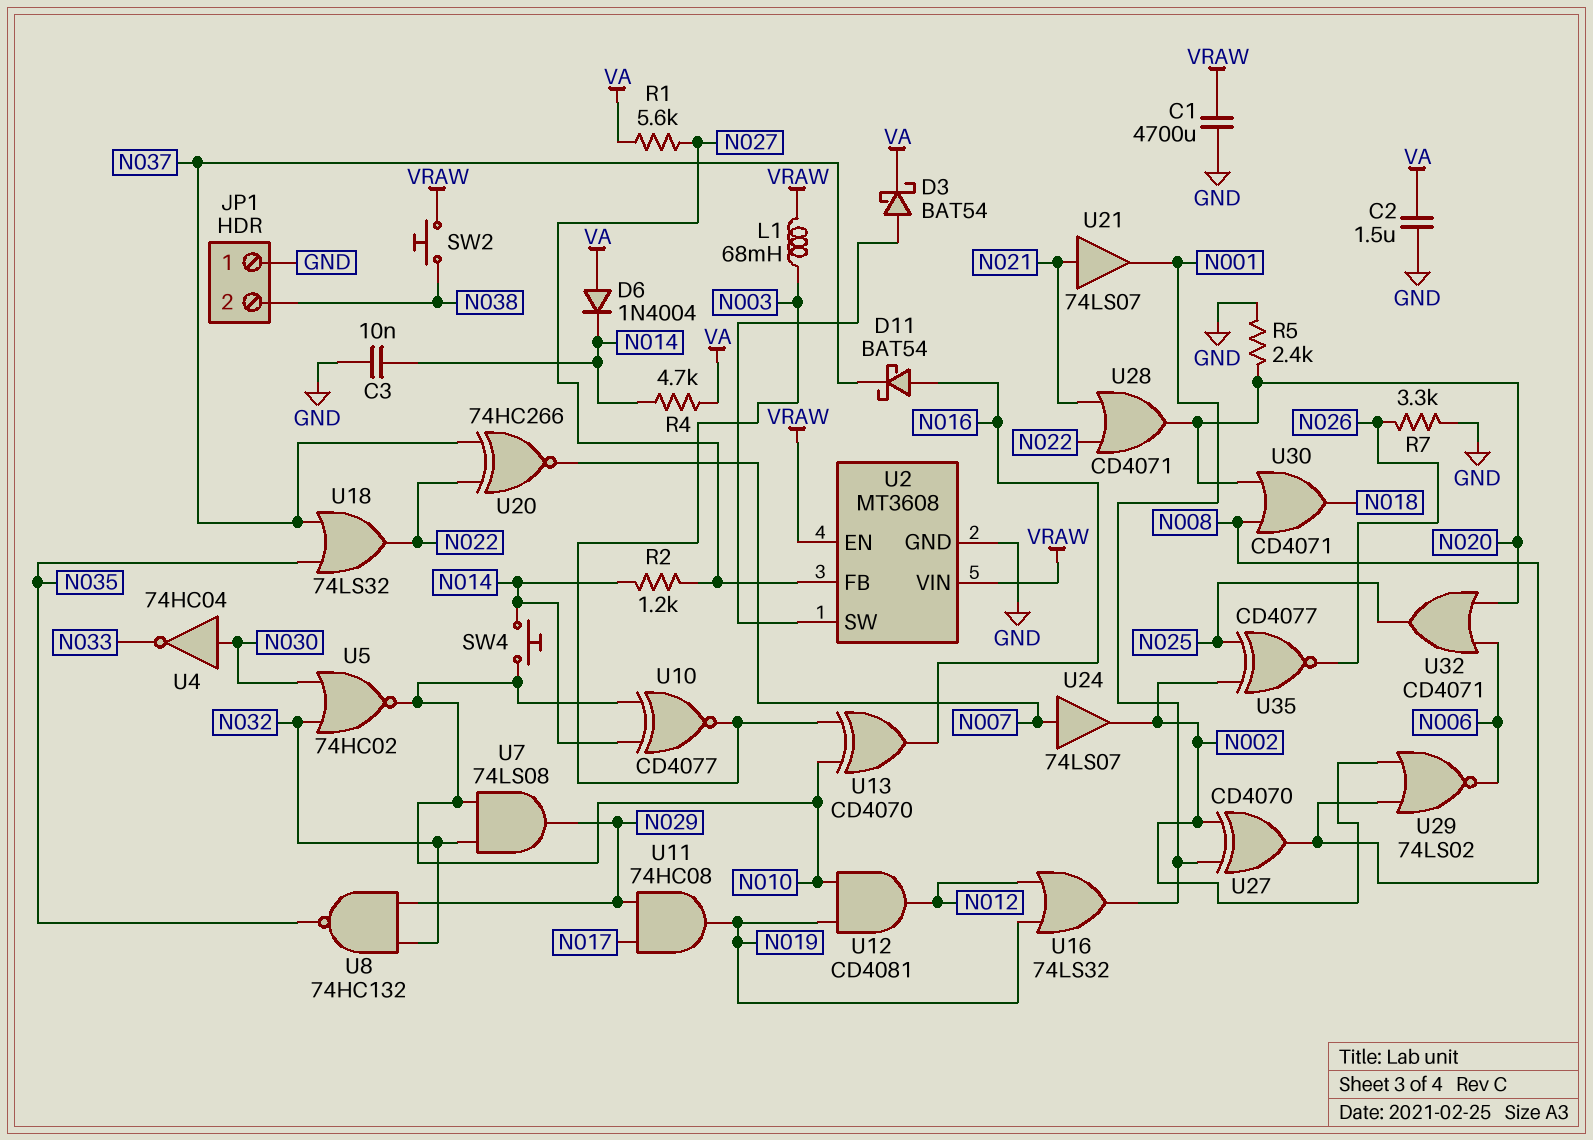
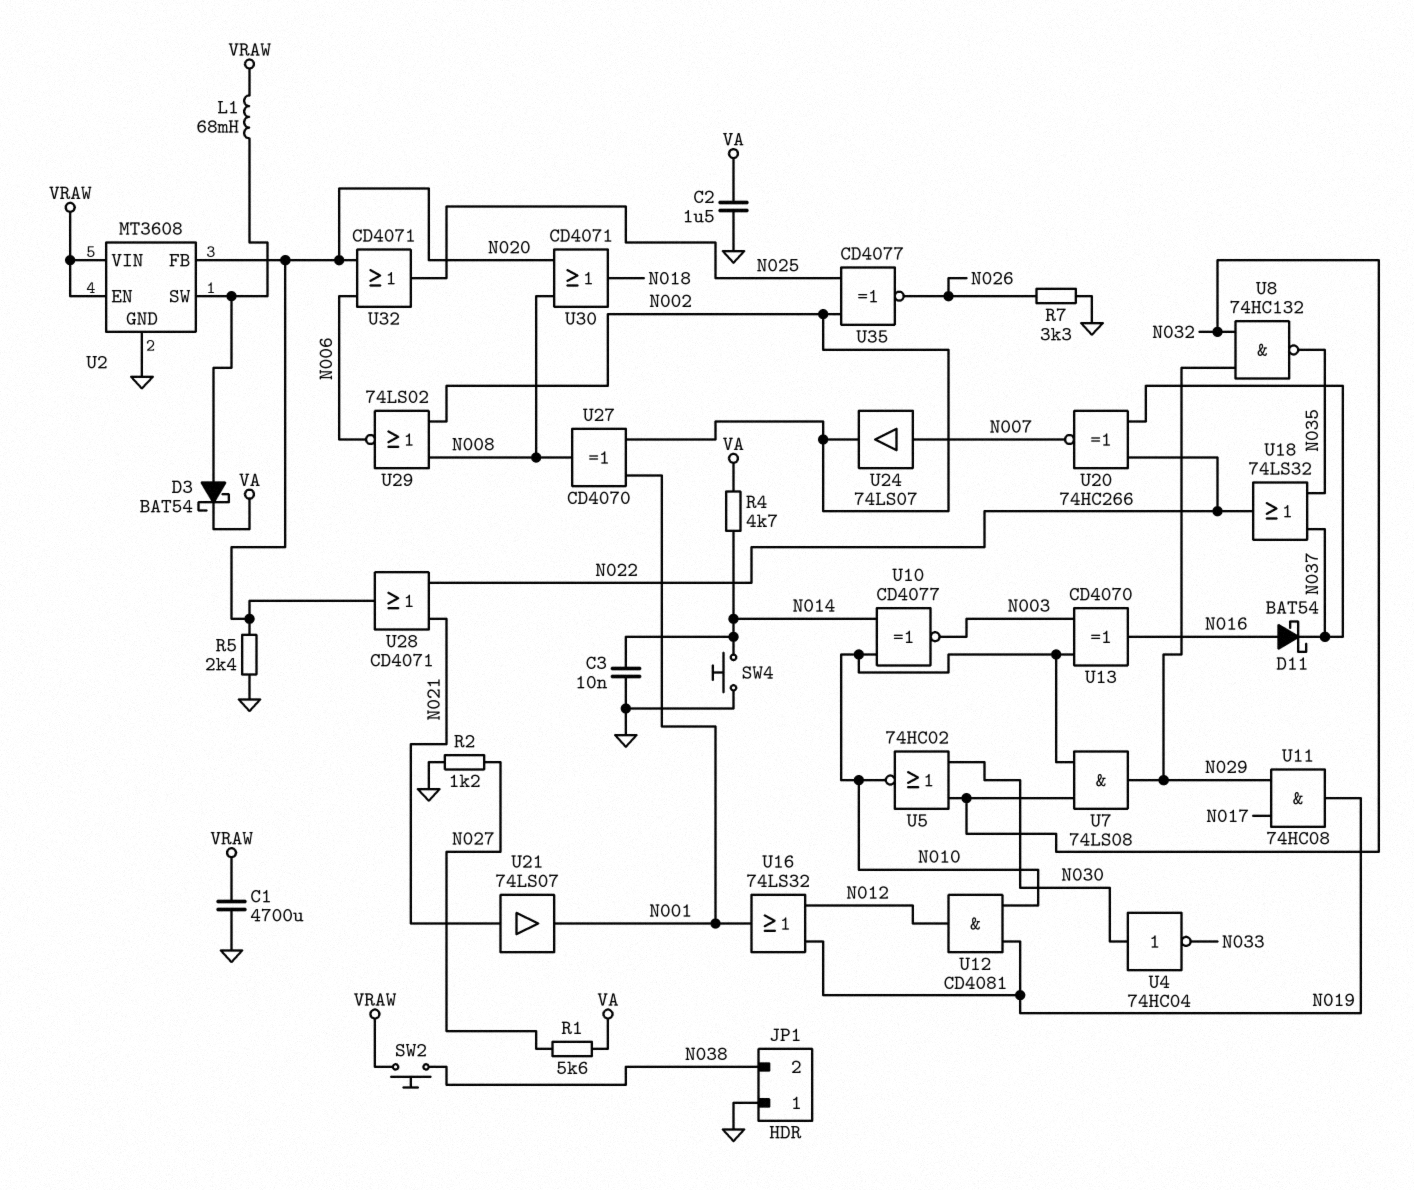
D6: diode 1N4004 (A VA, K N014) -> none
L1: 68mH (N003, VRAW) -> 68mH (U2/SW, VRAW)
R2: 1.2k (N014, N027) -> 1.2k (GND, N027)
SW4: button (N010, N014) -> button (GND, N014)
U2 pin FB: N027 -> N020

